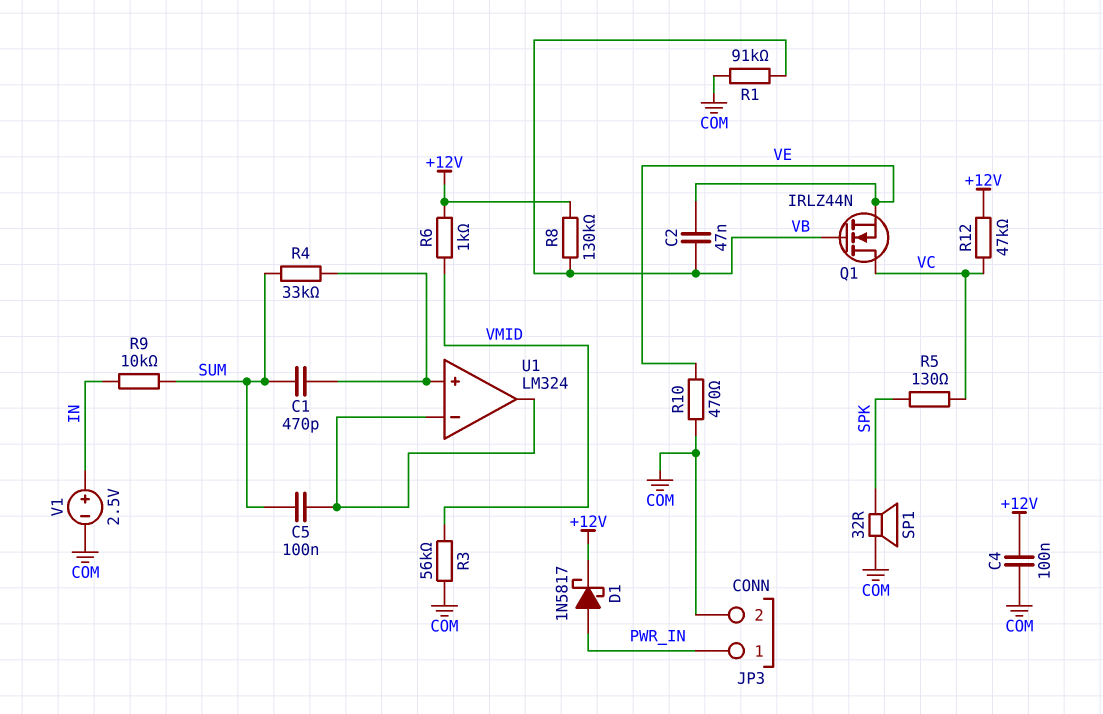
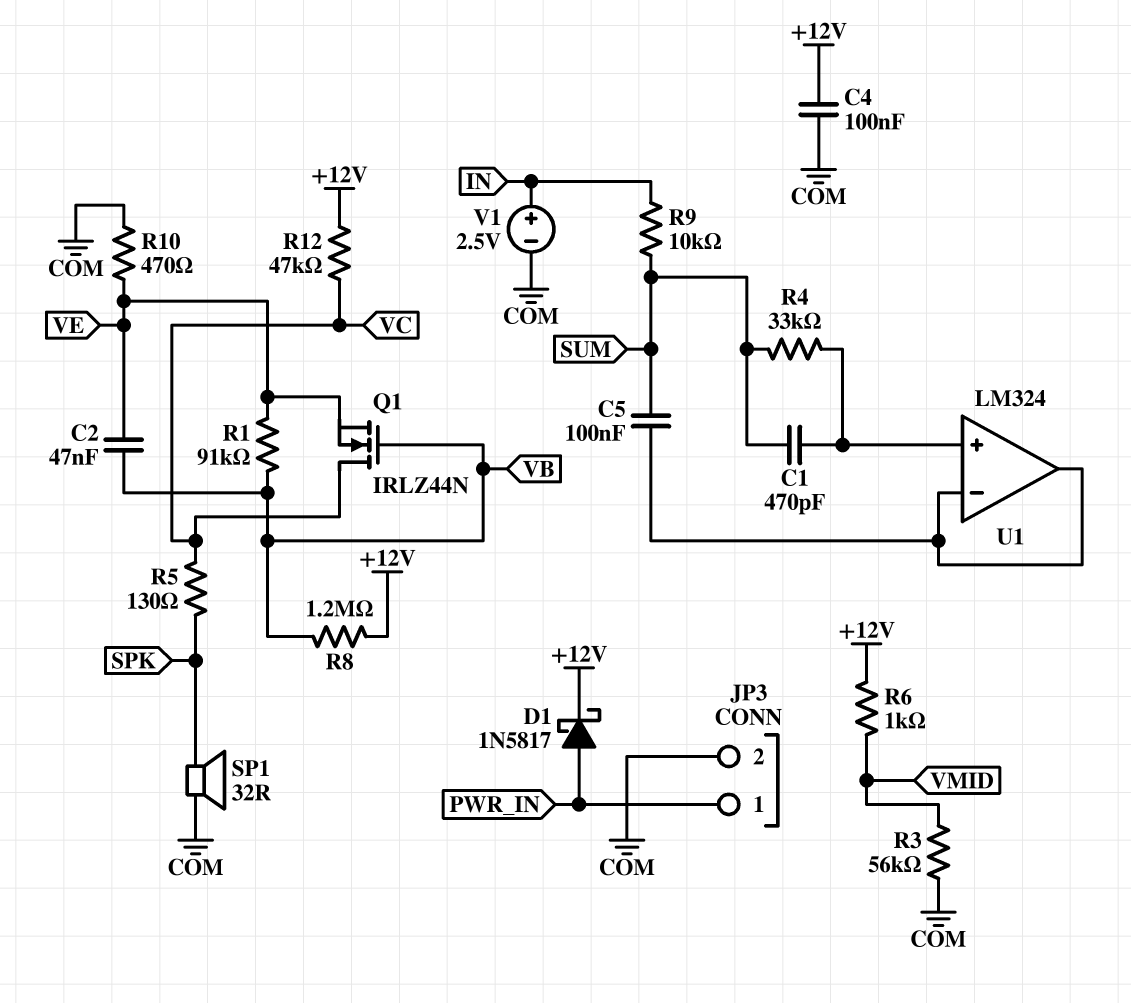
R1: 91k (COM, VB) -> 91k (VB, VE)
R8: 130k (+12V, VB) -> 1.2M (+12V, VB)

